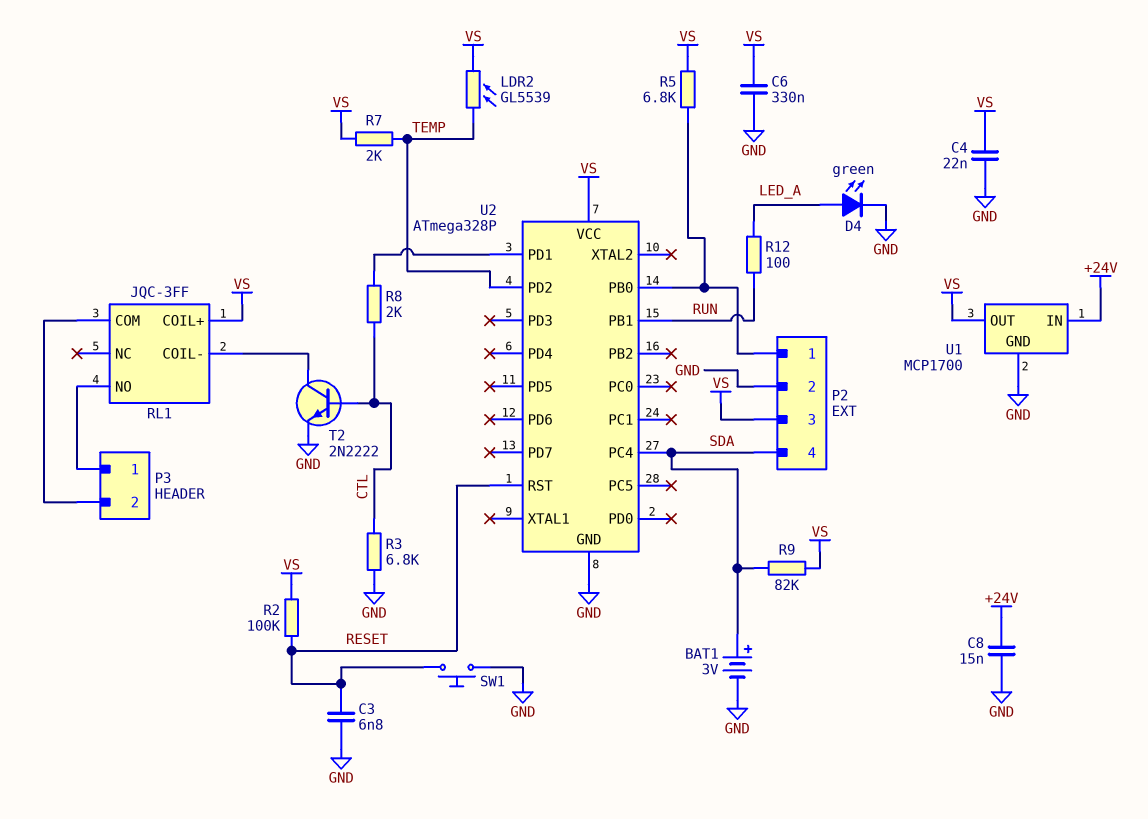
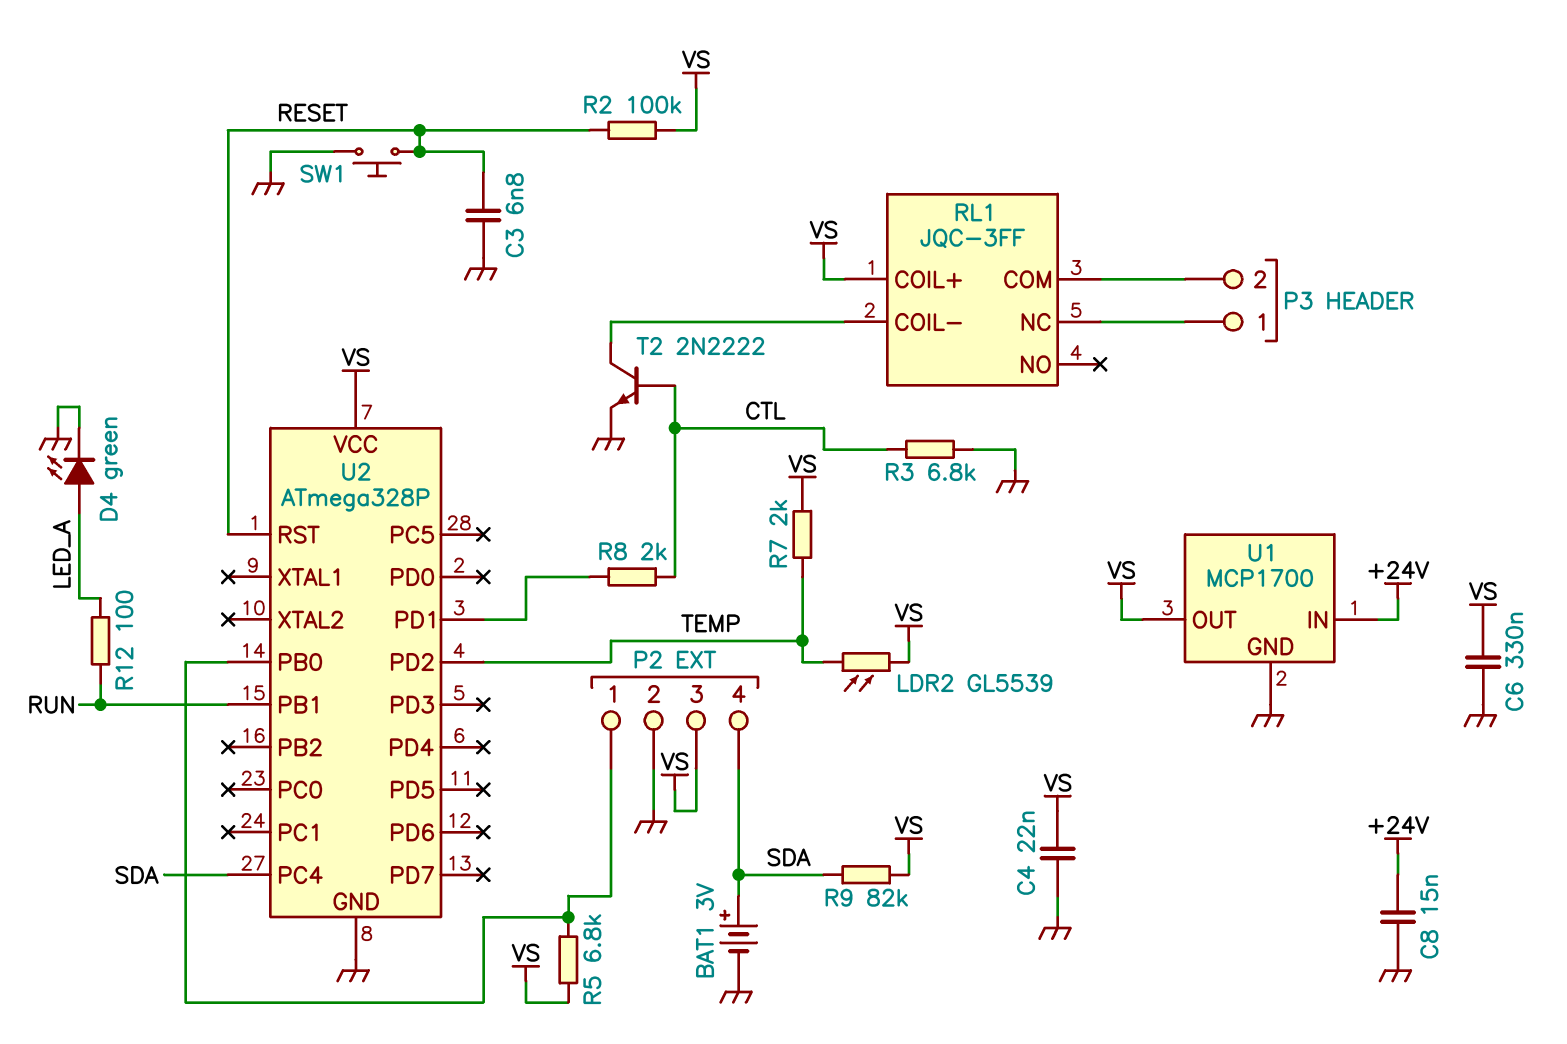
RL1 pin NC: none -> P3/1
RL1 pin NO: P3/1 -> none

